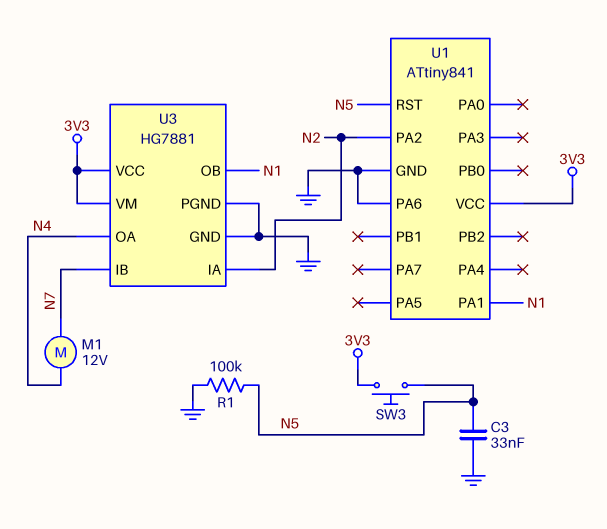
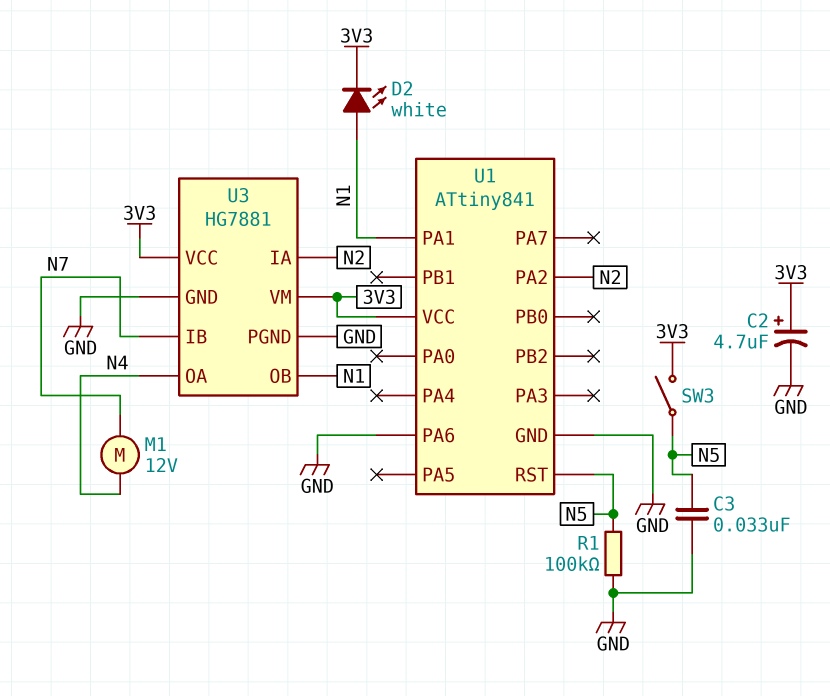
C2: none -> 4.7uF (plus 3V3, minus GND)
D2: none -> LED white (A N1, K 3V3)
SW3: button (3V3, N5) -> switch (3V3, N5)

